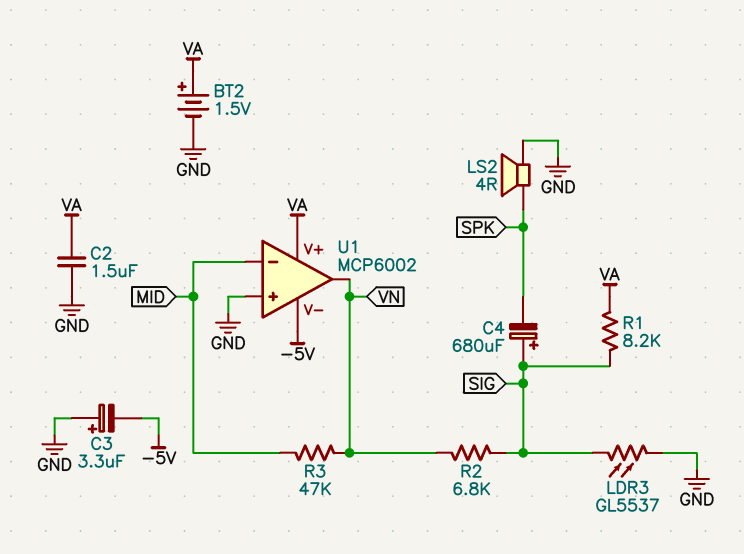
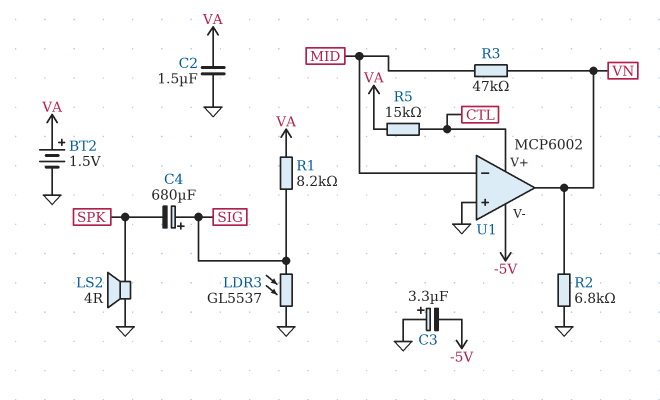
R2: 6.8k (SIG, VN) -> 6.8k (GND, VN)
R5: none -> 15k (CTL, VA)
U1 pin V+: VA -> CTL

